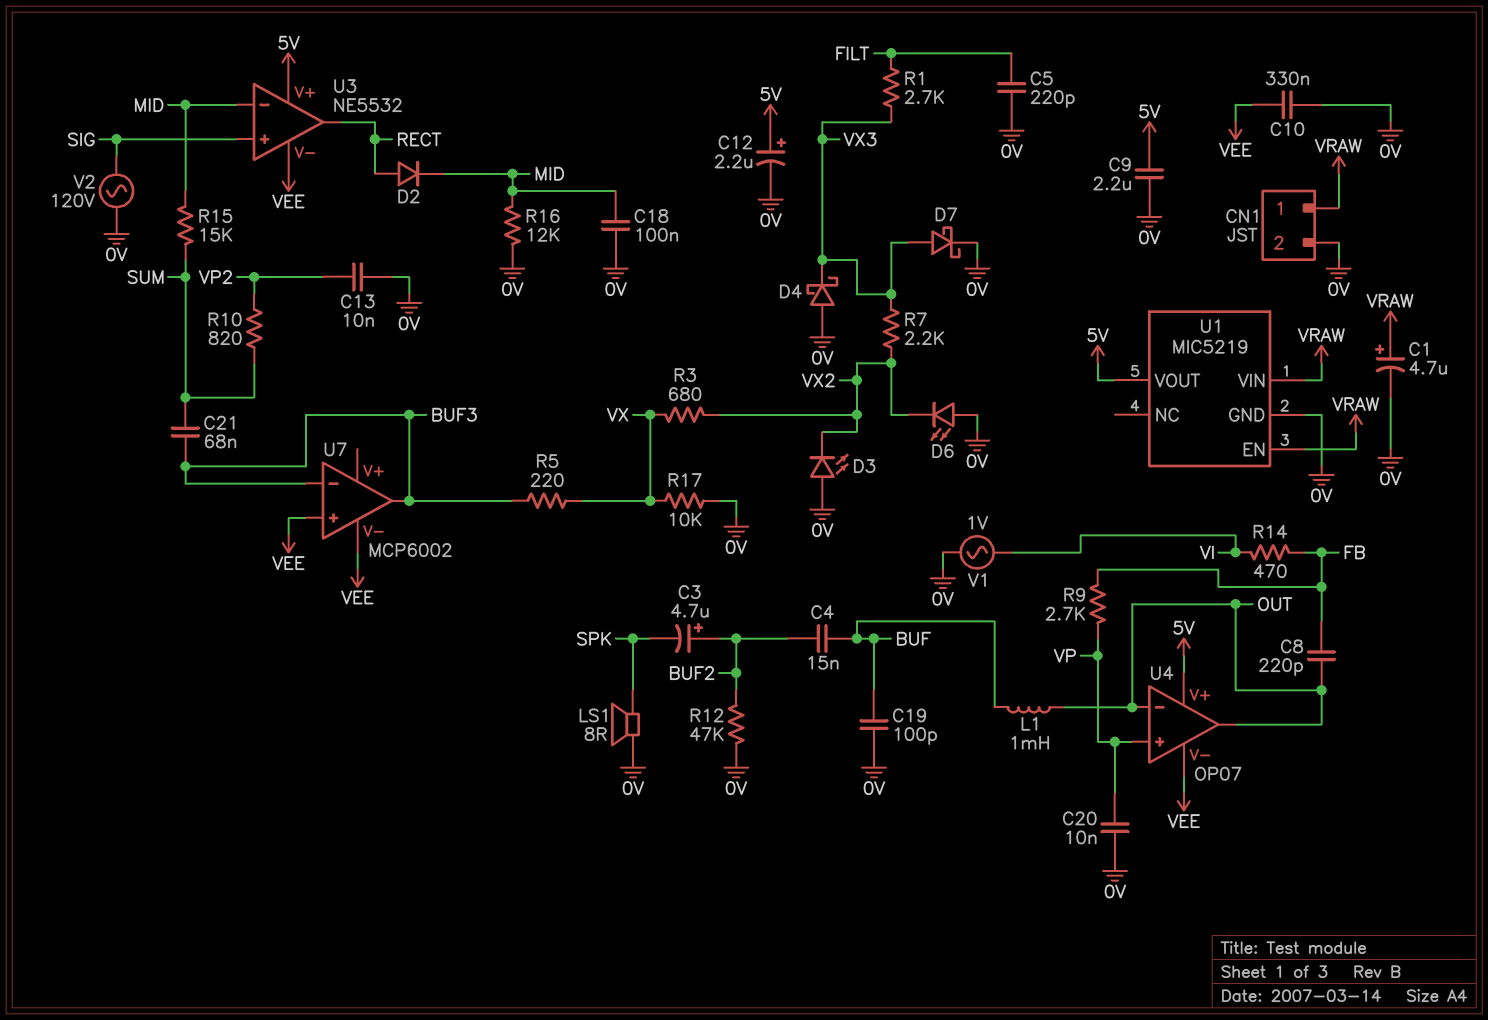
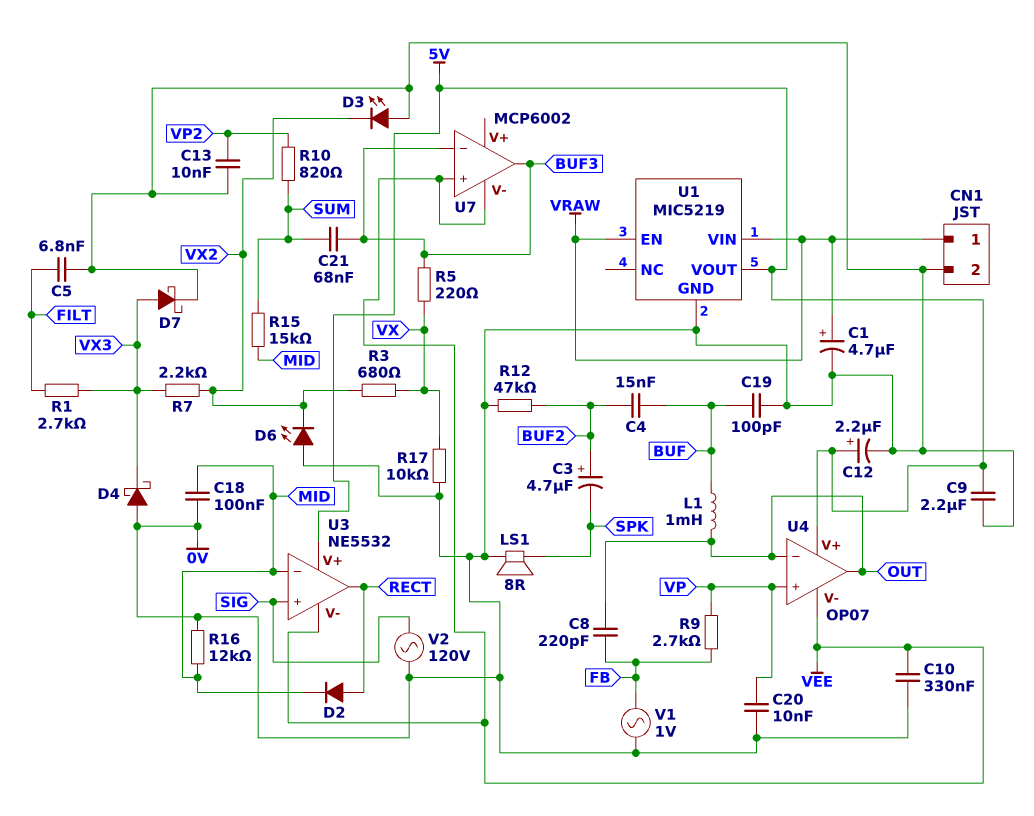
C5: 220pF (0V, FILT) -> 6.8nF (0V, FILT)
R14: 470 (FB, VI) -> none
V1: AC 1V (0V, VI) -> AC 1V (0V, FB)

